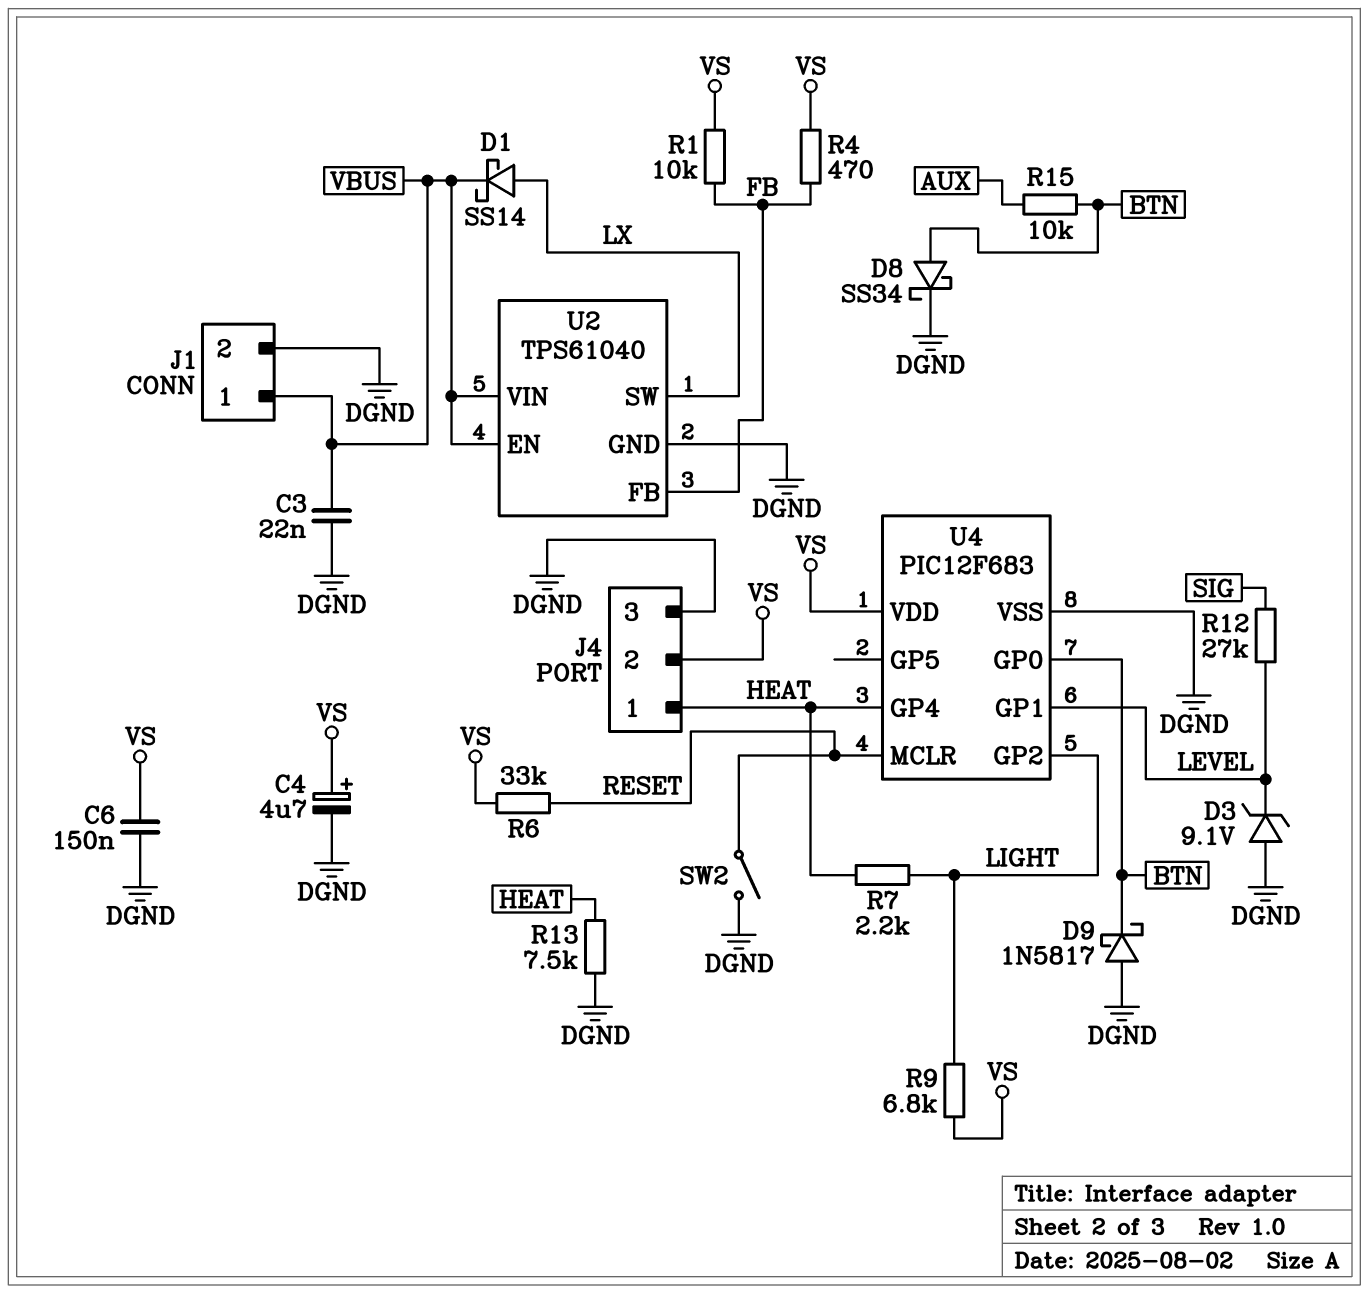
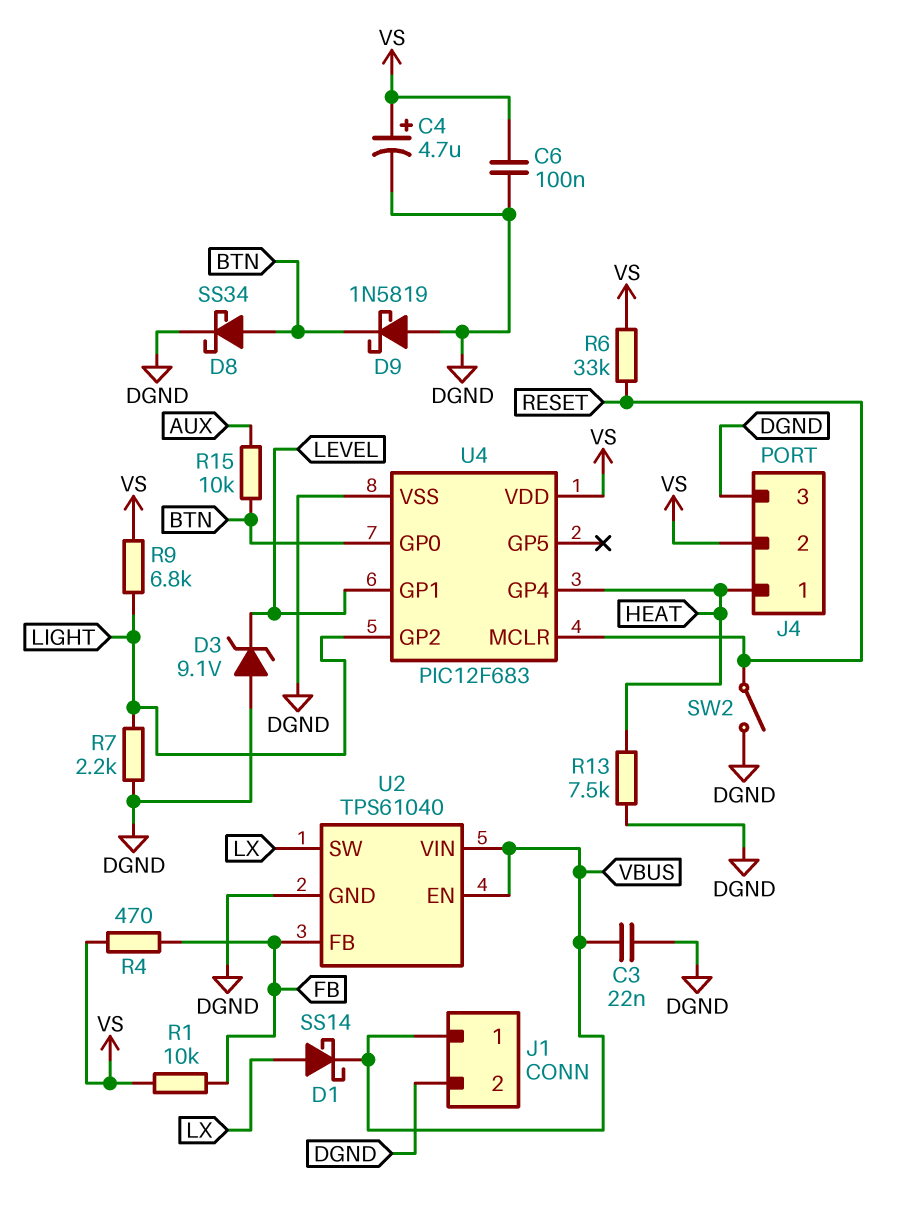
C6: 150nF (DGND, VS) -> 100nF (DGND, VS)
D9: schottky 1N5817 (A DGND, K BTN) -> schottky 1N5819 (A DGND, K BTN)
R7: 2.2k (HEAT, LIGHT) -> 2.2k (DGND, LIGHT)
R12: 27k (LEVEL, SIG) -> none

